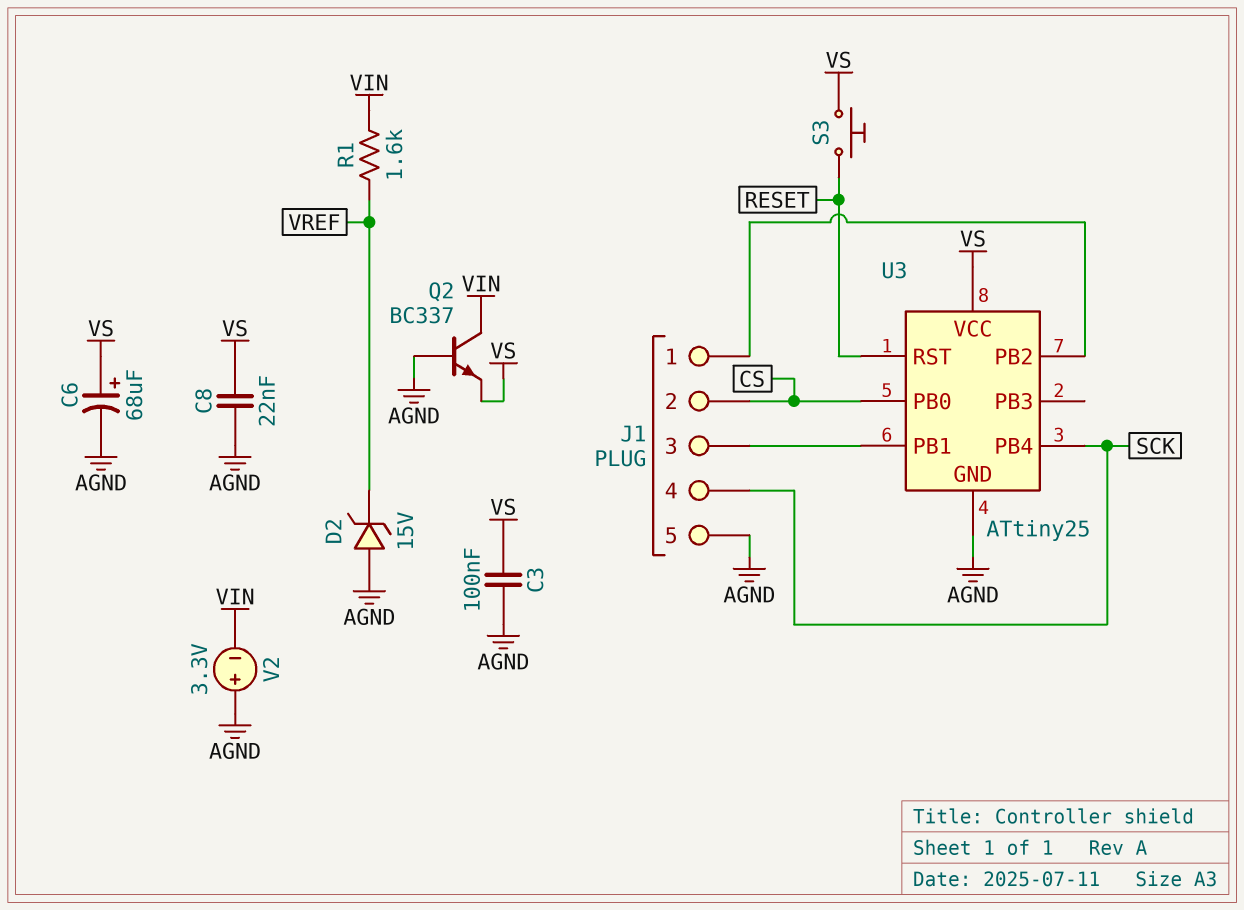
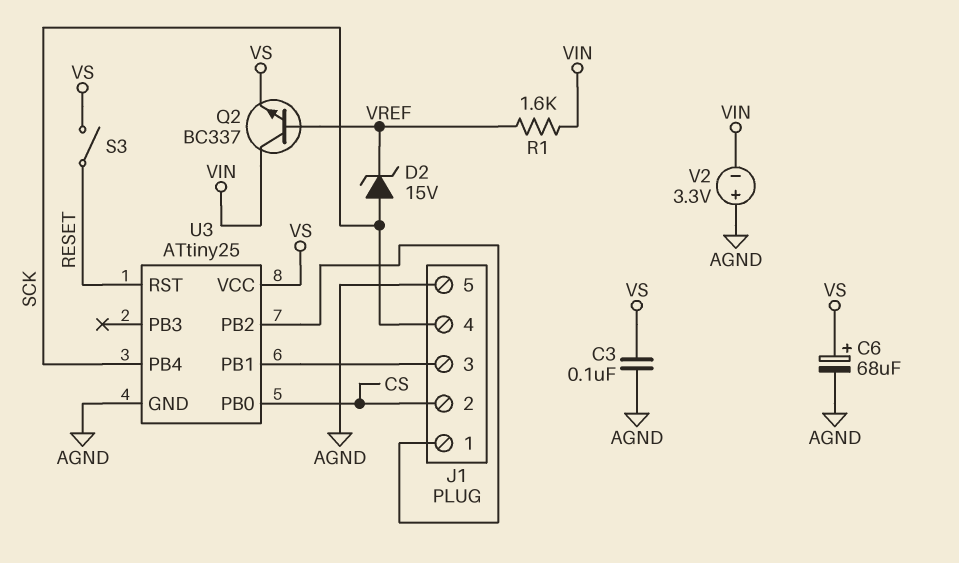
C8: 22nF (AGND, VS) -> none
D2: zener 15V (A AGND, K VREF) -> zener 15V (A SCK, K VREF)
Q2: NPN BC337 (B AGND, C VIN, E VS) -> NPN BC337 (B VREF, C VIN, E VS)
S3: button (RESET, VS) -> switch (RESET, VS)

